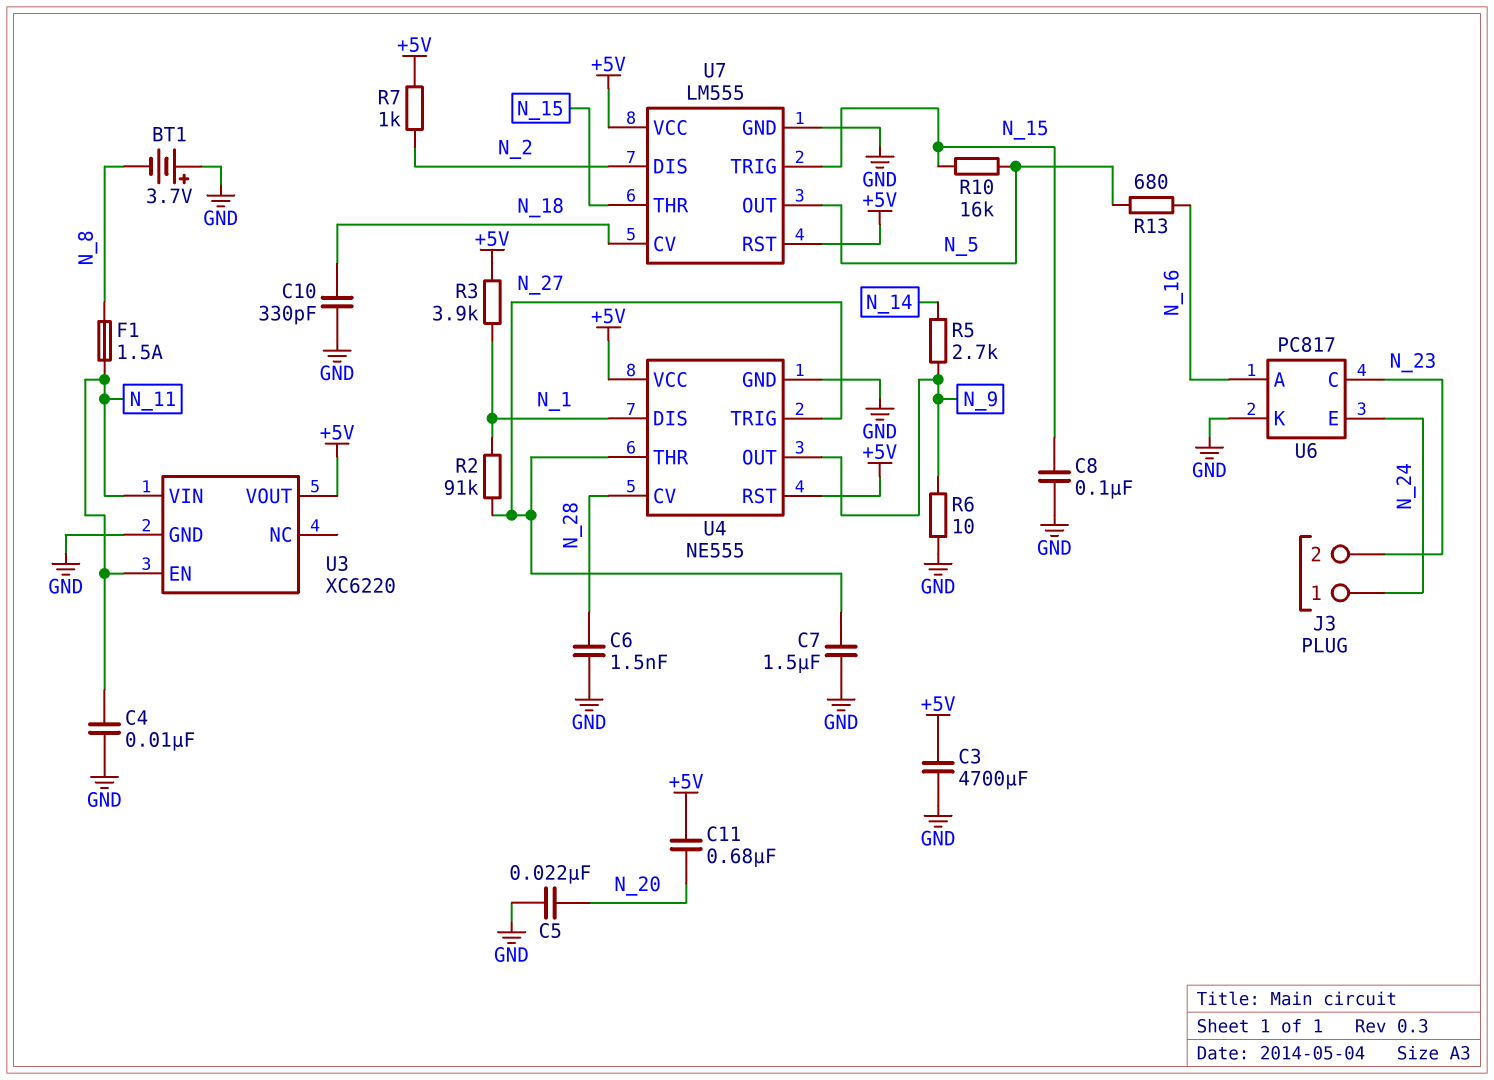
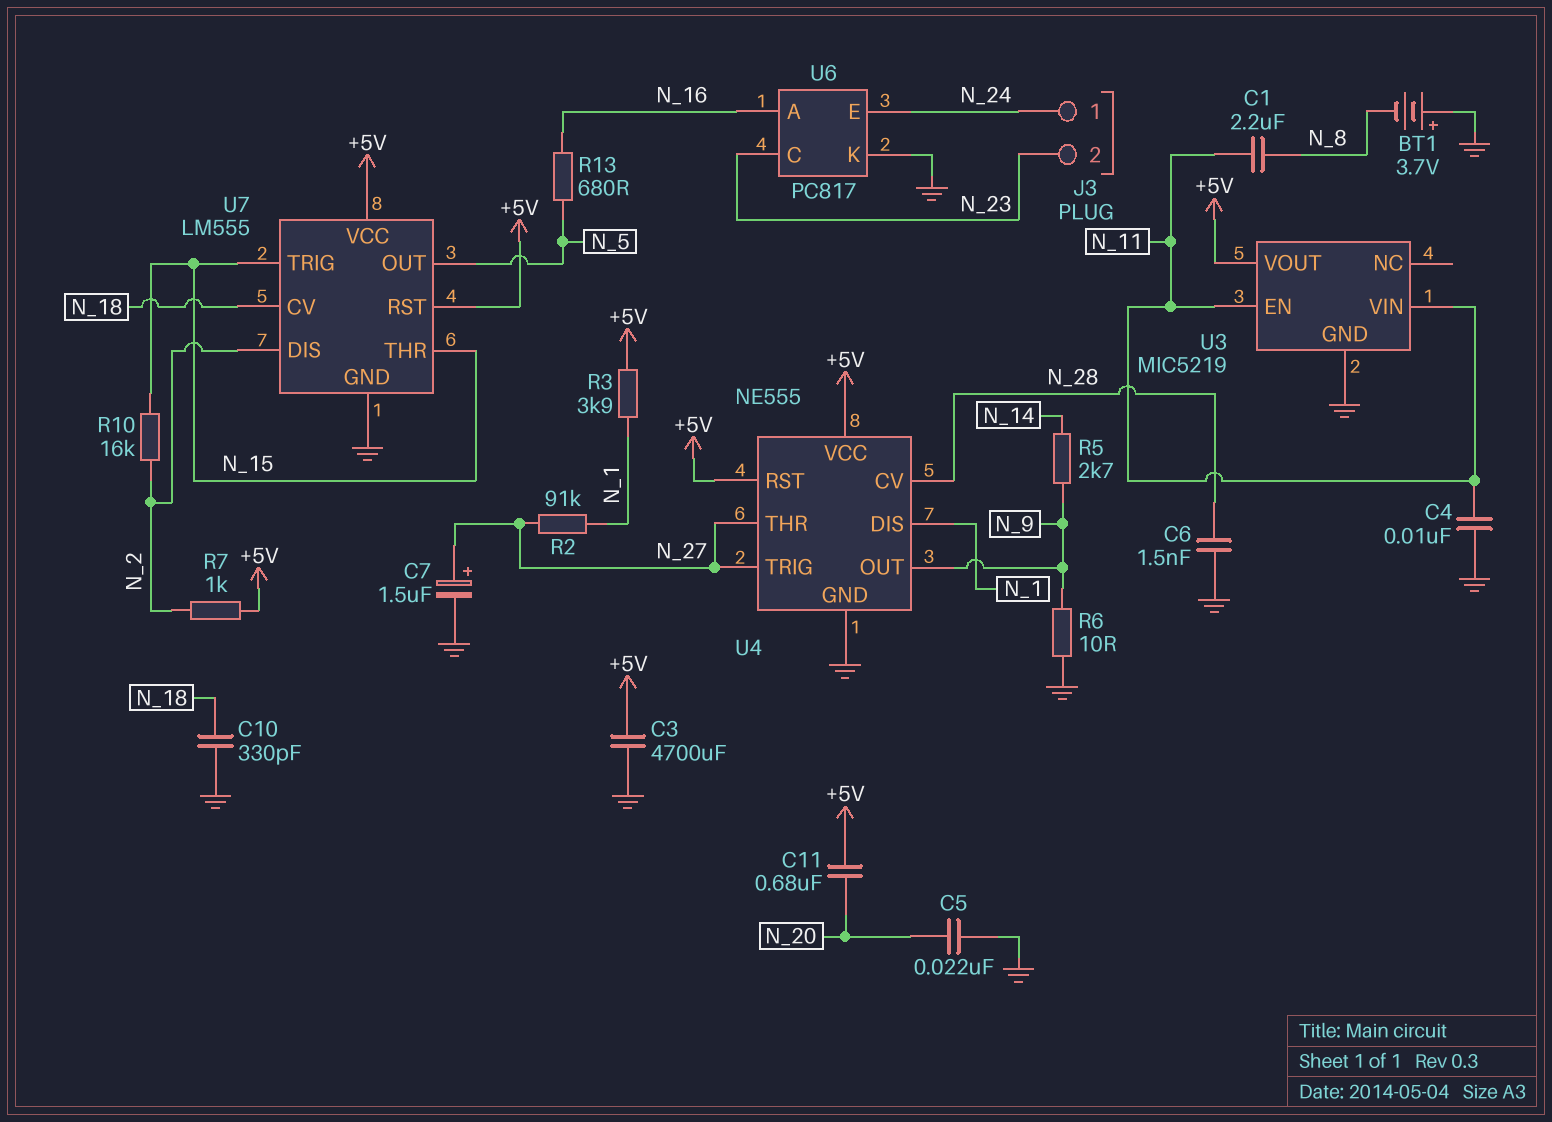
C1: none -> 2.2uF (N_8, N_11)
C7: 1.5uF (GND, N_27) -> 1.5uF (plus N_27, minus GND)
C8: 100nF (GND, N_15) -> none
F1: 1.5A (N_8, N_11) -> none
R10: 16k (N_5, N_15) -> 16k (N_2, N_15)
U3: XC6220 -> MIC5219

